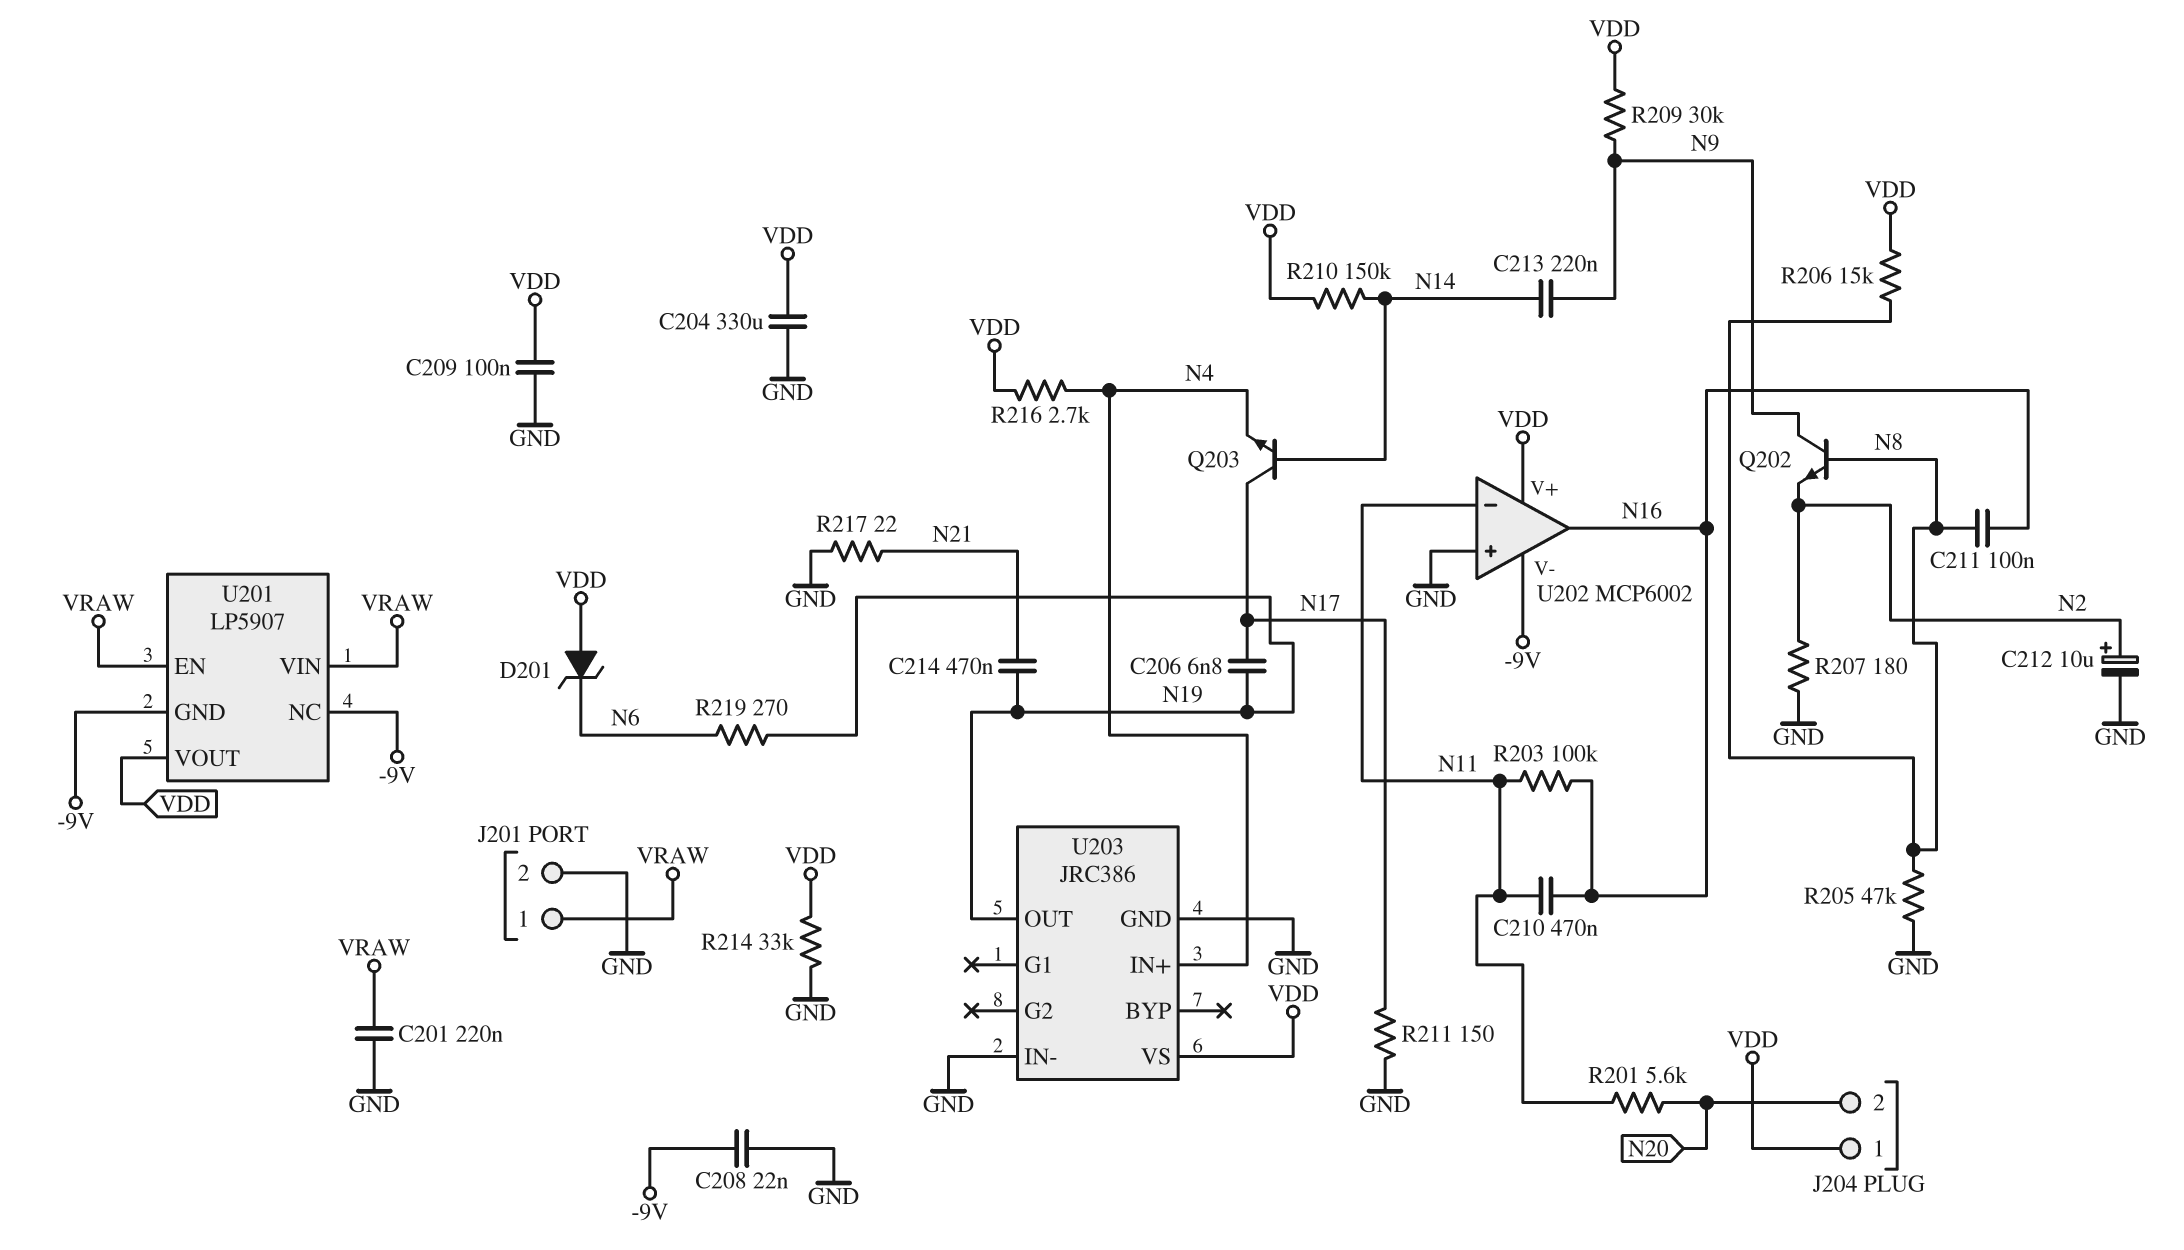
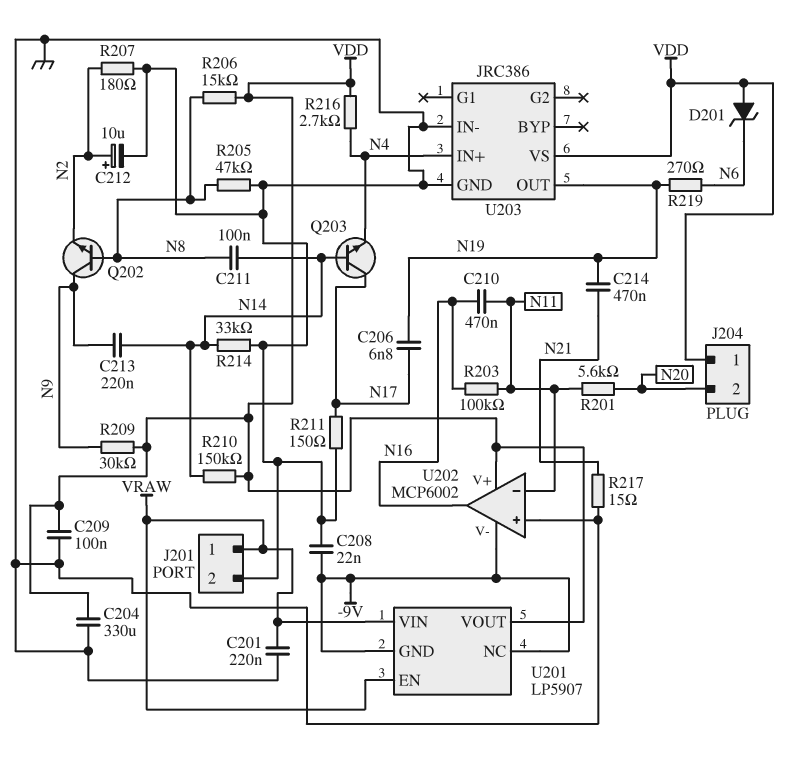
C211: 100nF (N8, N16) -> 100nF (N8, N14)
R214: 33k (GND, VDD) -> 33k (GND, N14)
R217: 22 (GND, N21) -> 15 (GND, N21)

